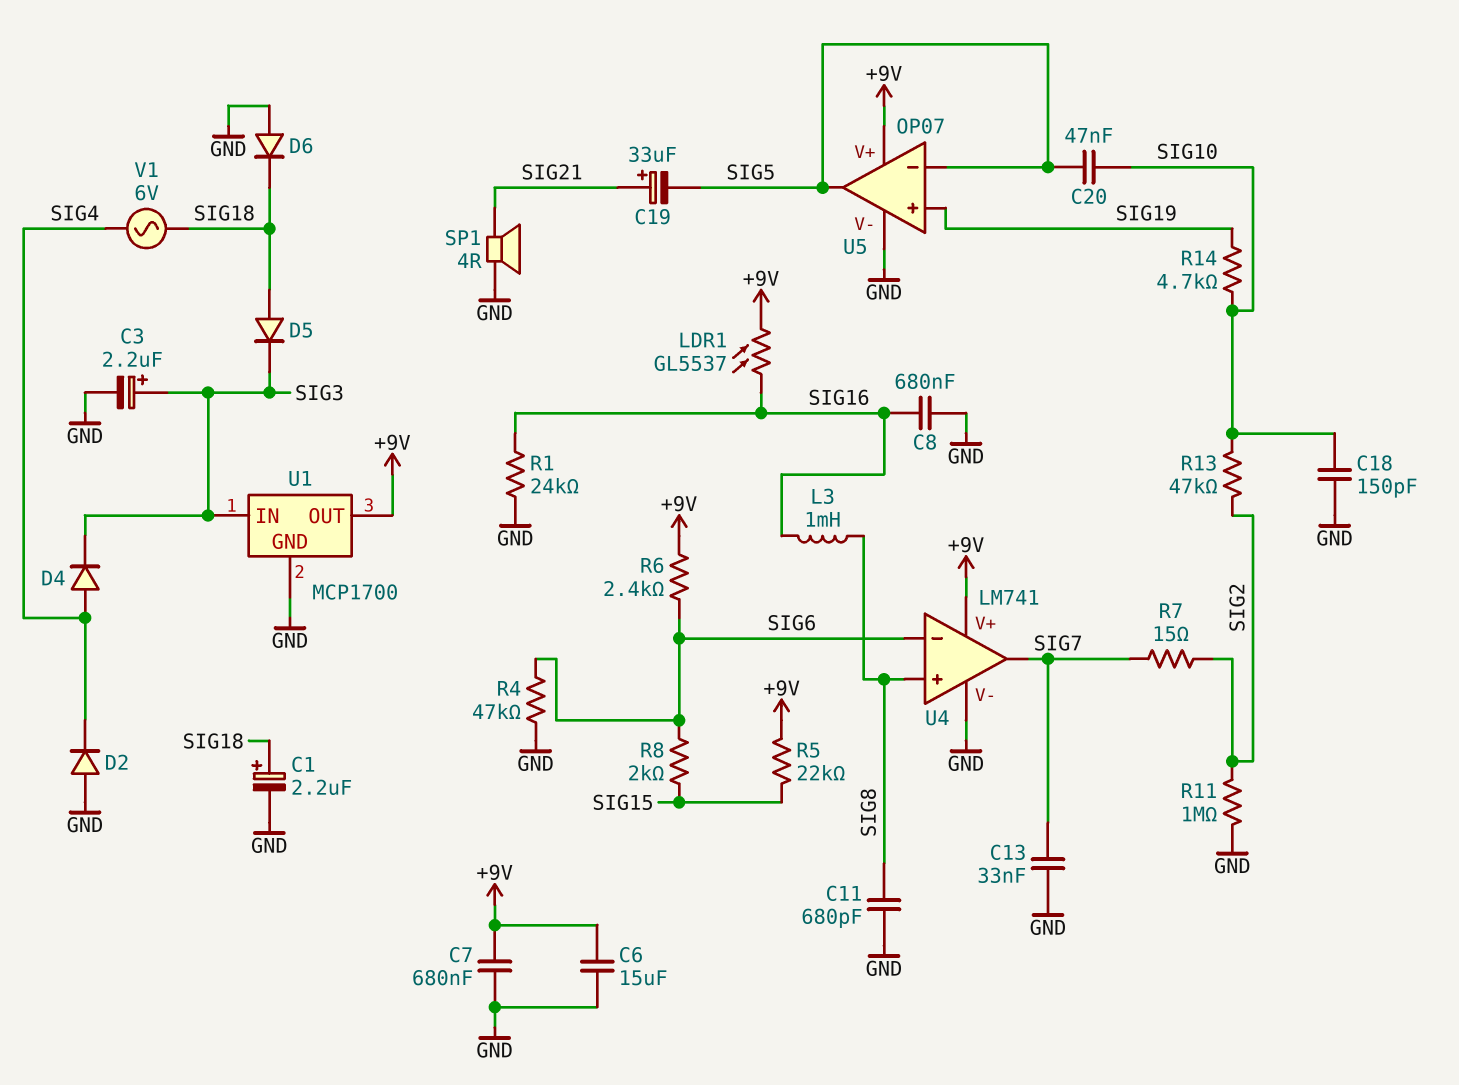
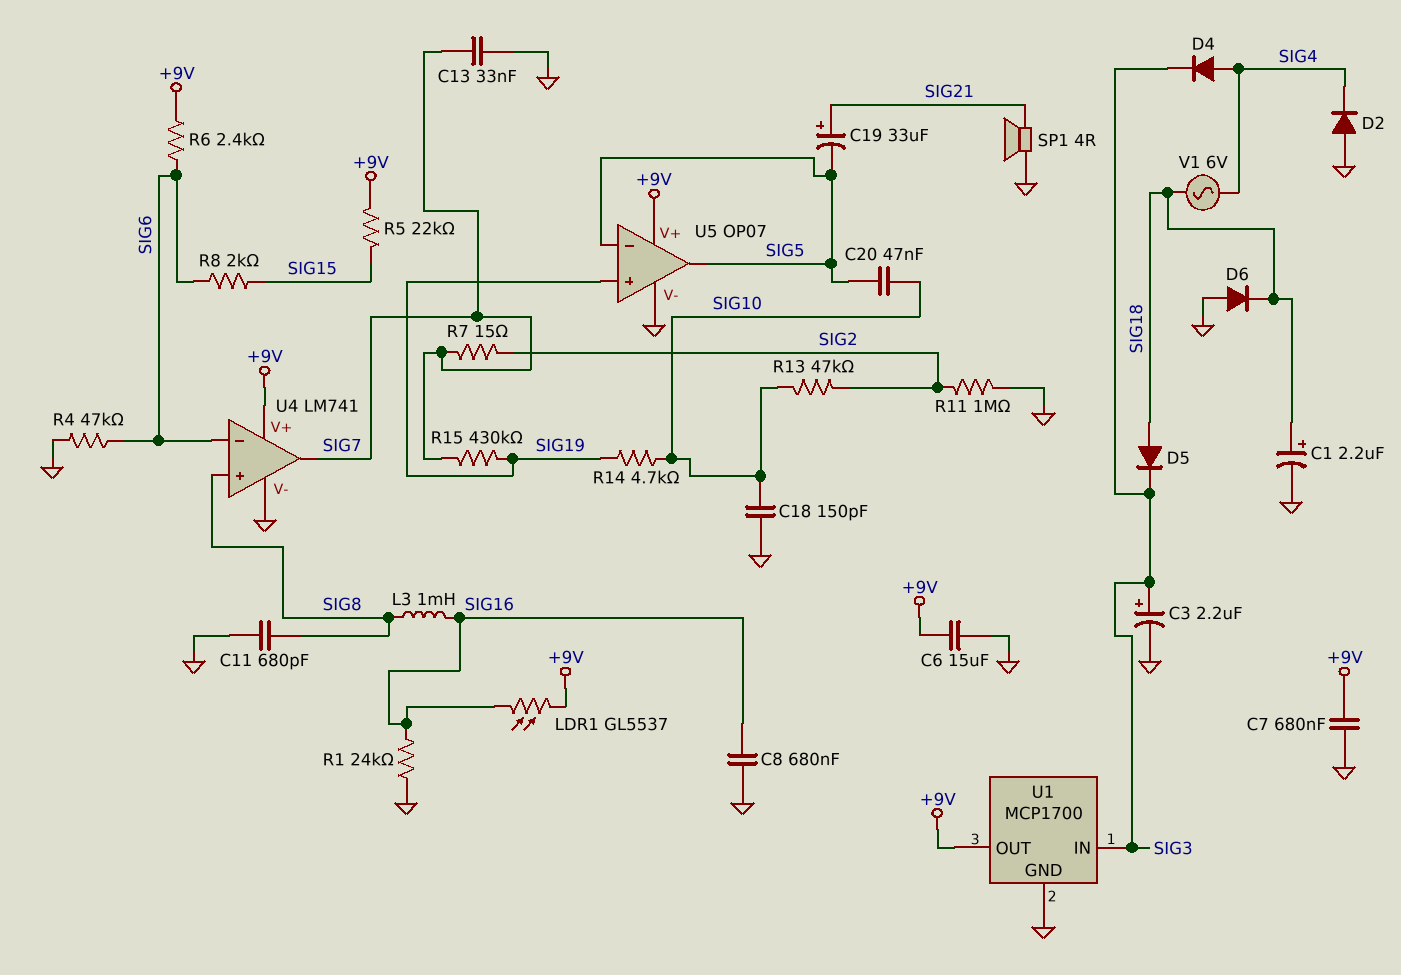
R15: none -> 430k (SIG7, SIG19)

